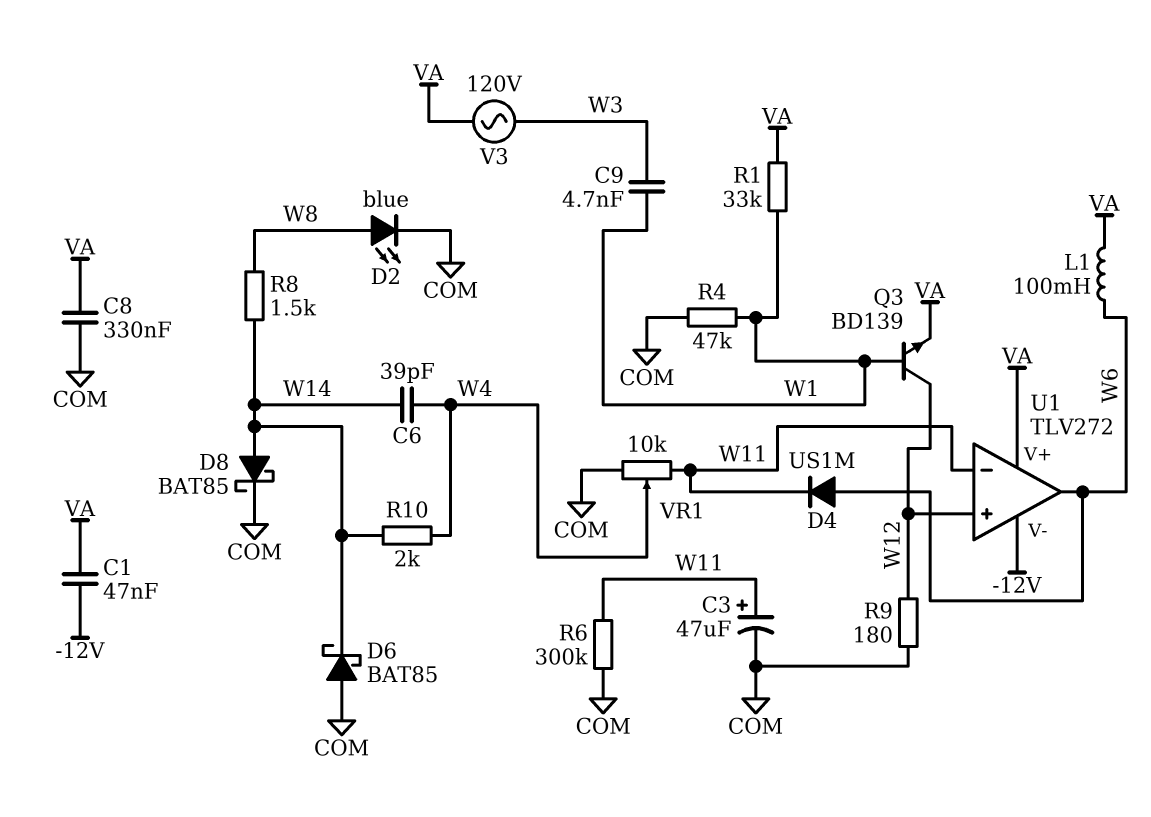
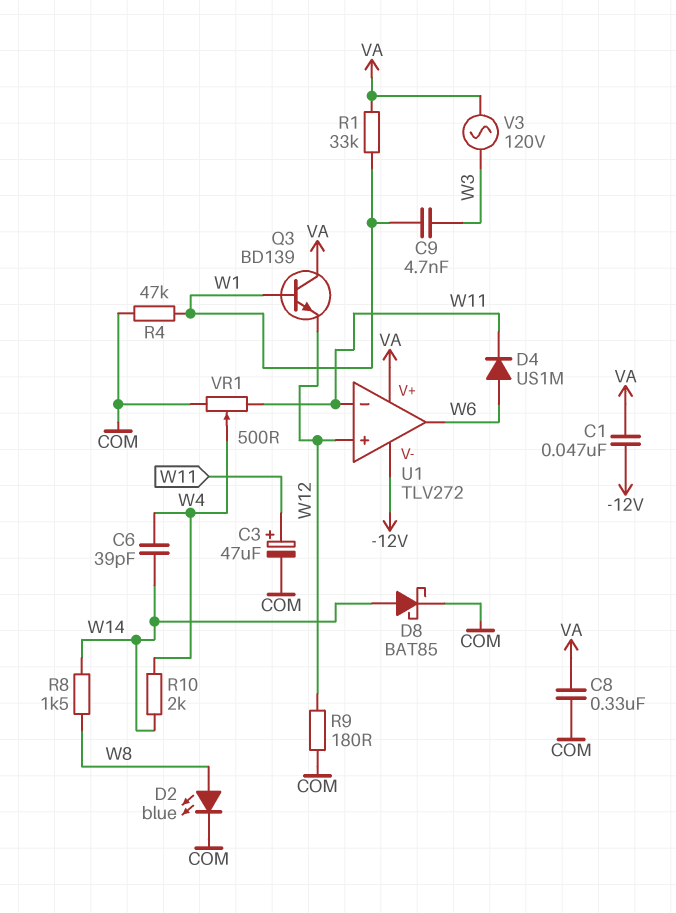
D6: schottky BAT85 (A COM, K W14) -> none
L1: 100mH (VA, W6) -> none
Q3: NPN BD139 (B W1, C W12, E VA) -> NPN BD139 (B W1, C VA, E W12)
R6: 300k (COM, W11) -> none
VR1: 10k (COM, W11, wiper W4) -> 500 (COM, W11, wiper W4)

